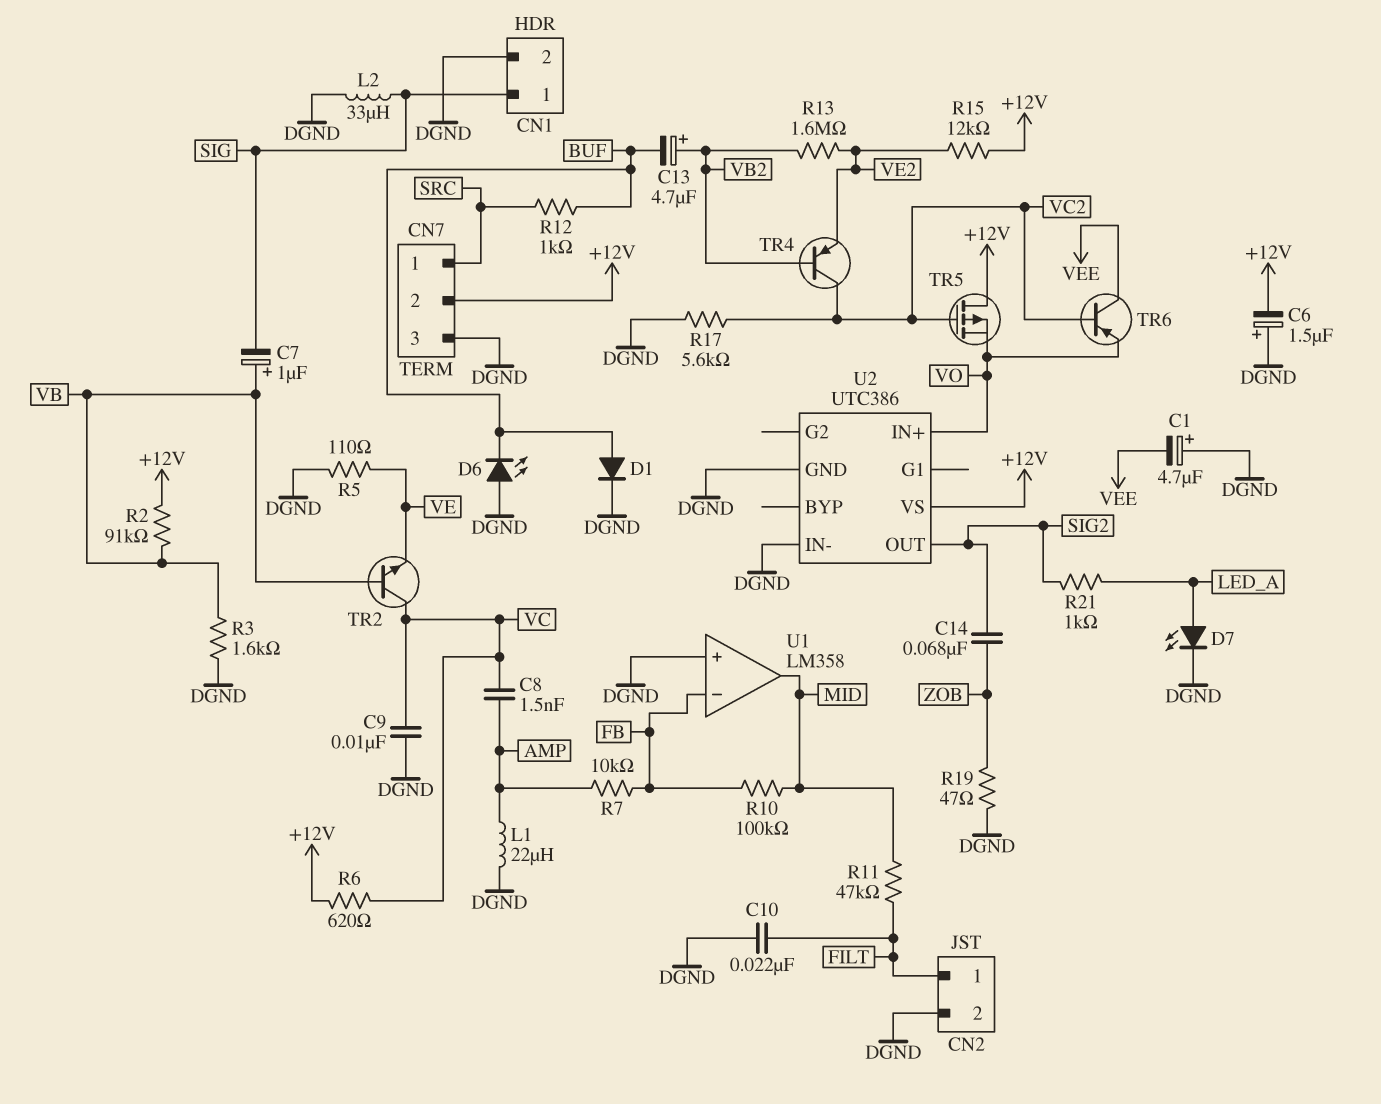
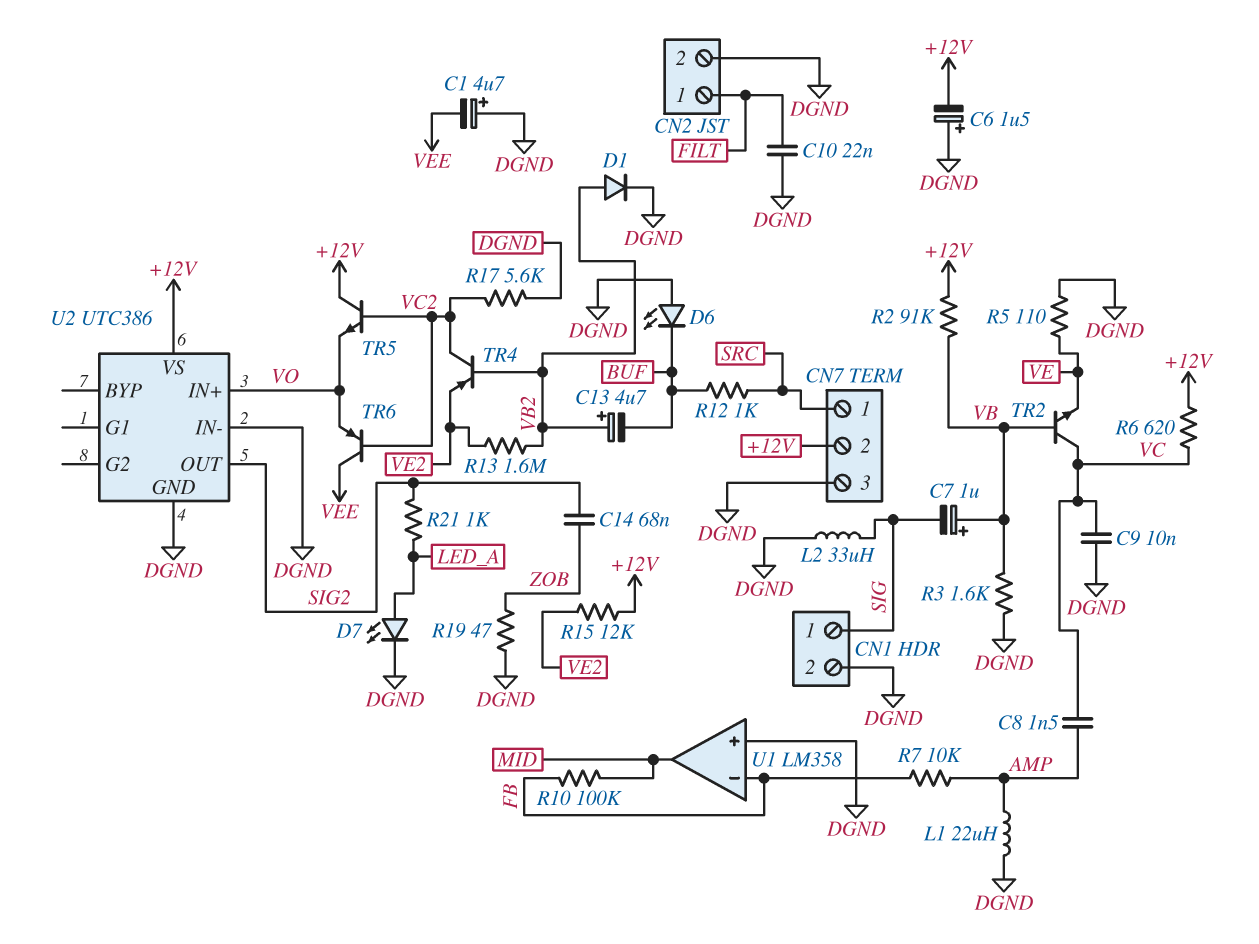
D1: diode (A BUF, K DGND) -> diode (A VB2, K DGND)
R11: 47k (FILT, MID) -> none
TR5: PMOS (G VC2, D +12V, S VO) -> NPN (B VC2, C +12V, E VO)

